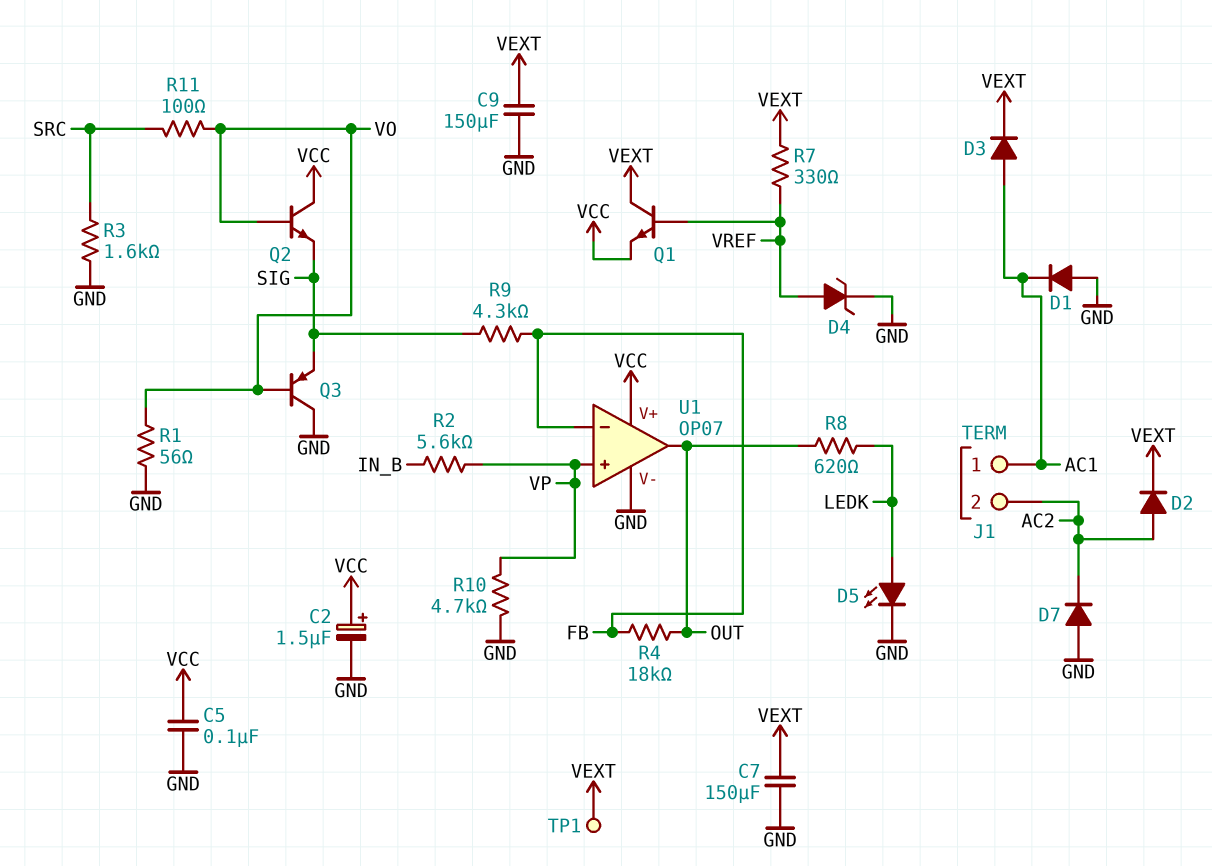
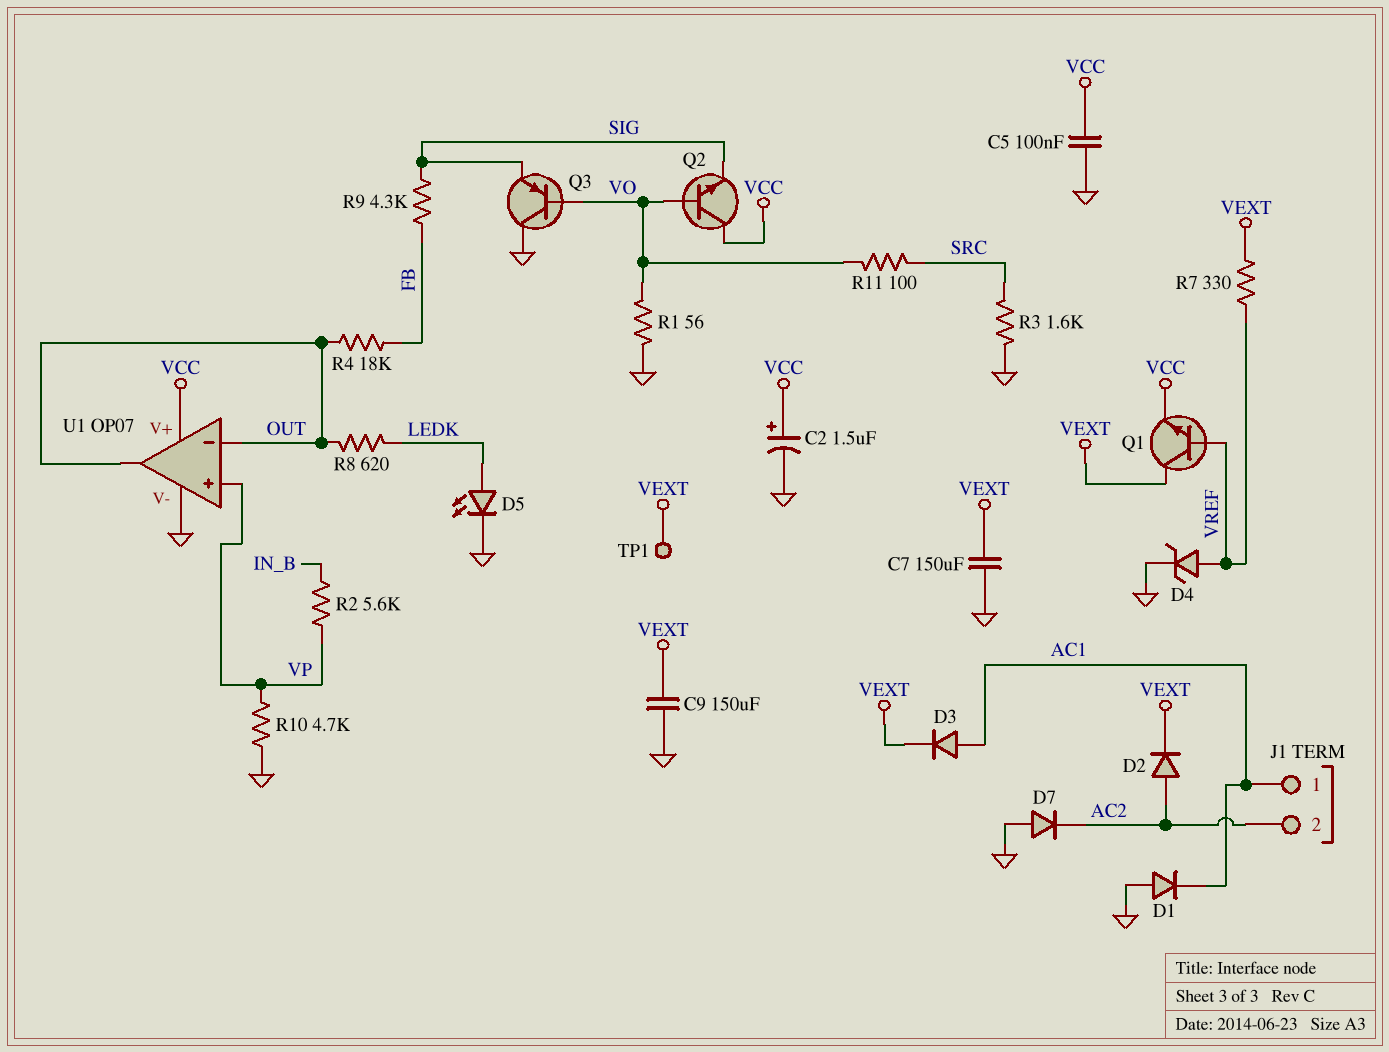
U1 pin in-: FB -> OUT

